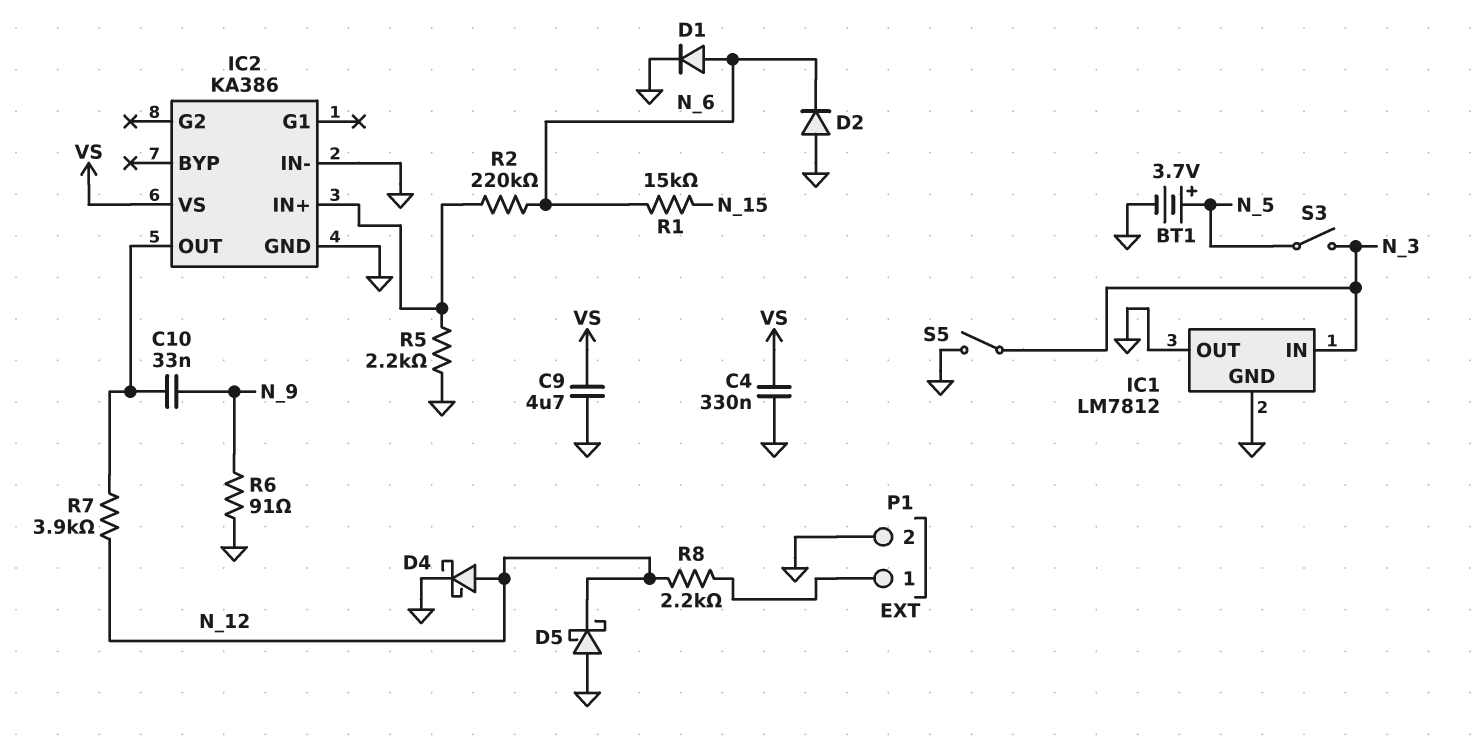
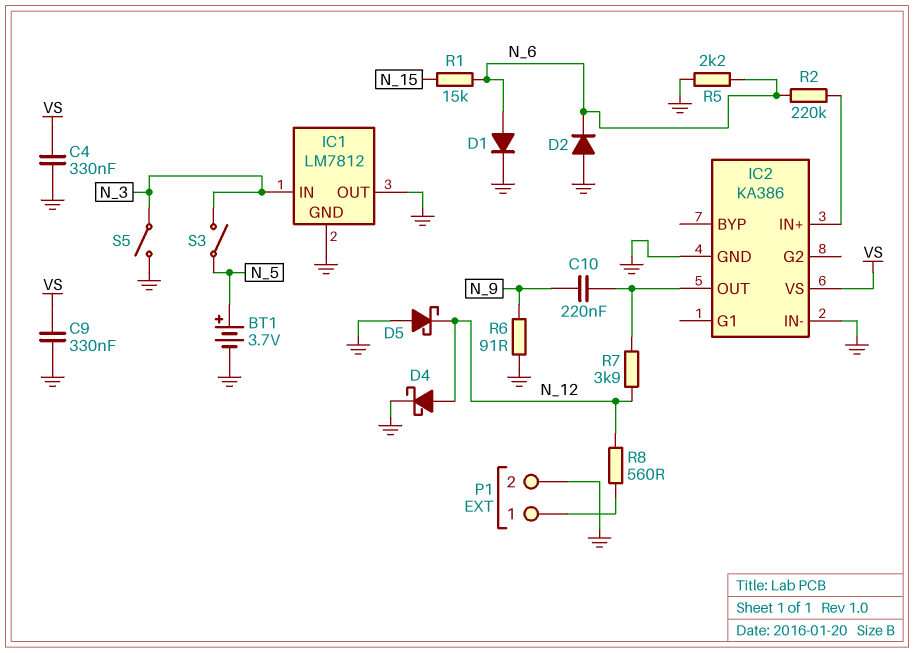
C9: 4.7uF (GND, VS) -> 330nF (GND, VS)
C10: 33nF (IC2/OUT, N_9) -> 220nF (IC2/OUT, N_9)
R5: 2.2k (GND, IC2/IN+) -> 2.2k (GND, N_6)
R8: 2.2k (N_12, P1/1) -> 560 (N_12, P1/1)

